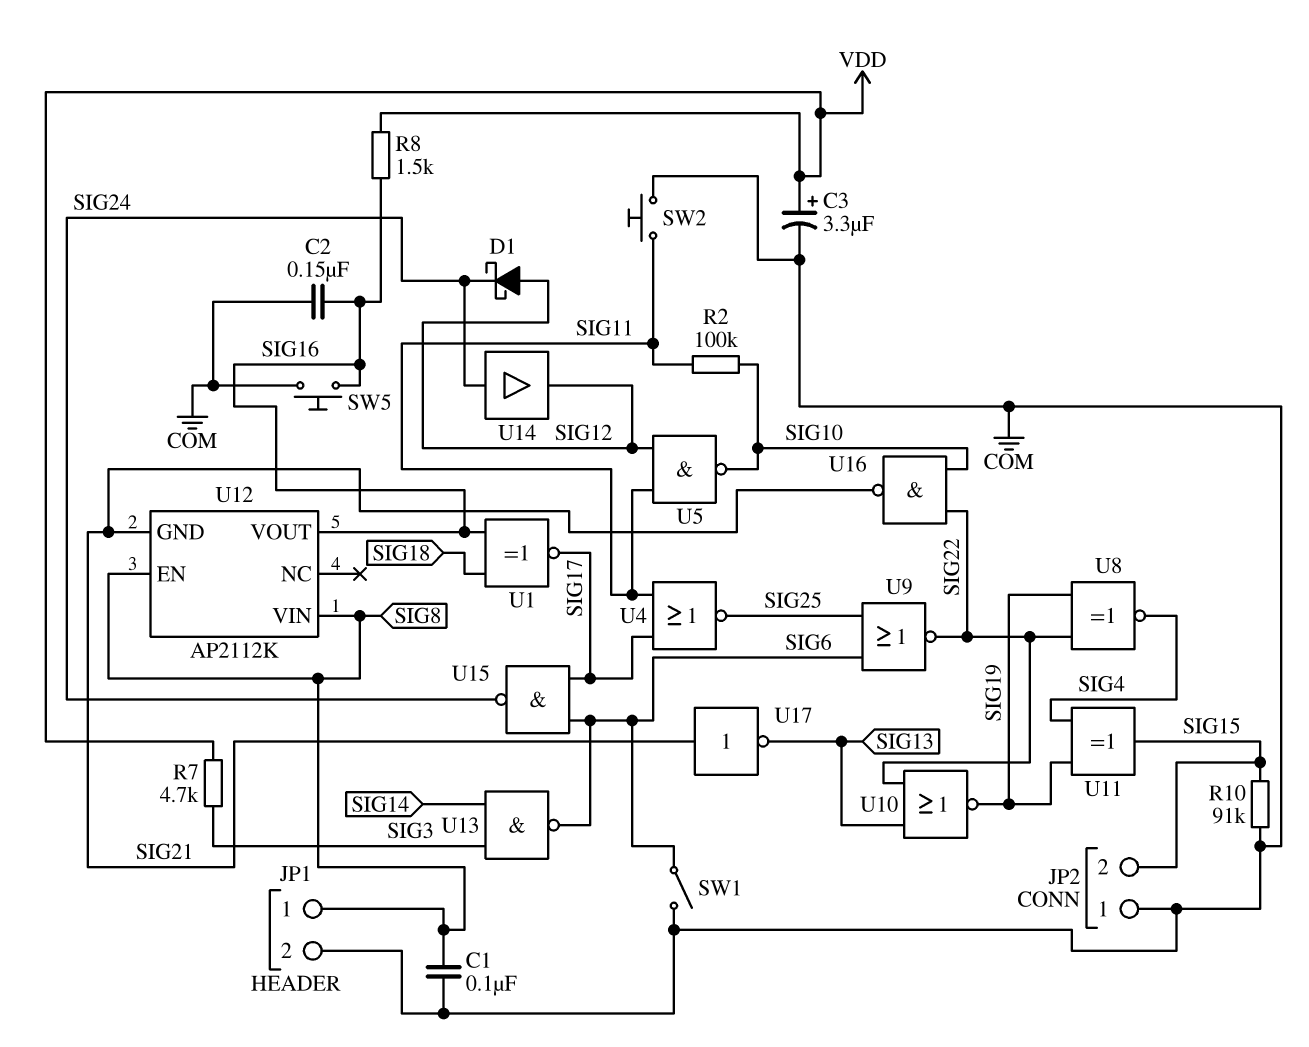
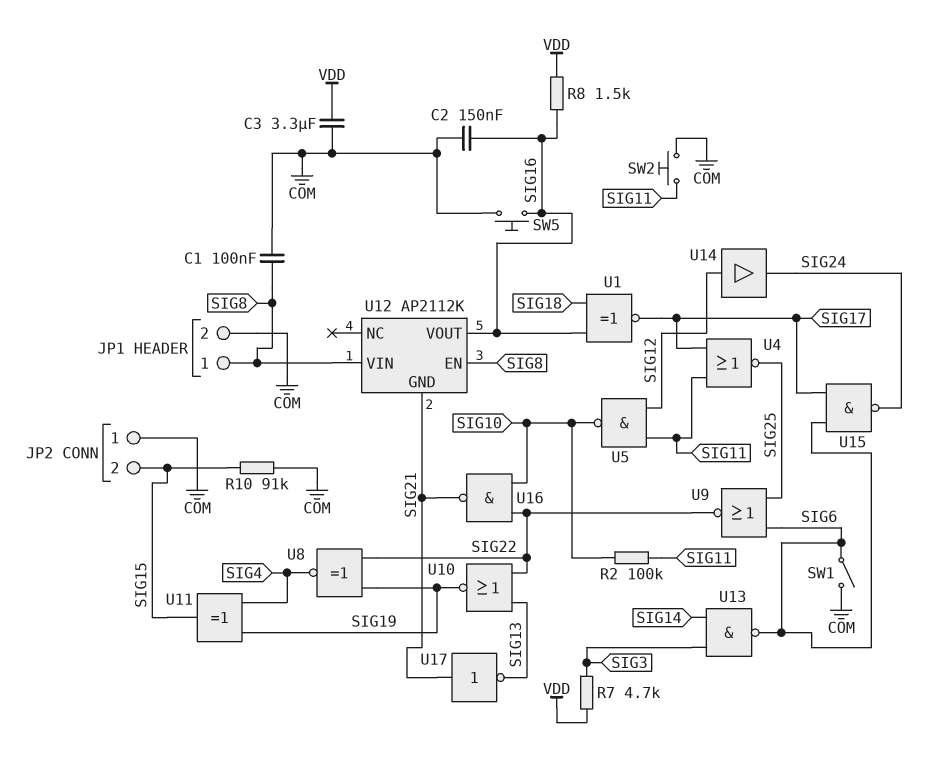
C3: 3.3uF (plus VDD, minus COM) -> 3.3uF (COM, VDD)
D1: schottky (A SIG12, K SIG24) -> none
U14: buffer (in SIG24, out SIG12) -> buffer (in SIG12, out SIG24)

